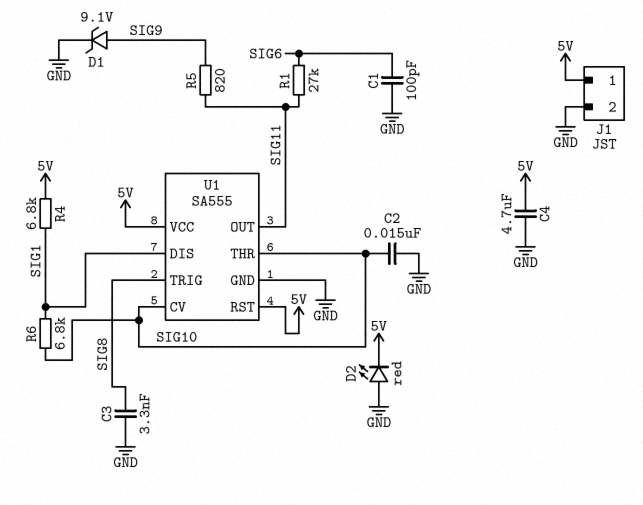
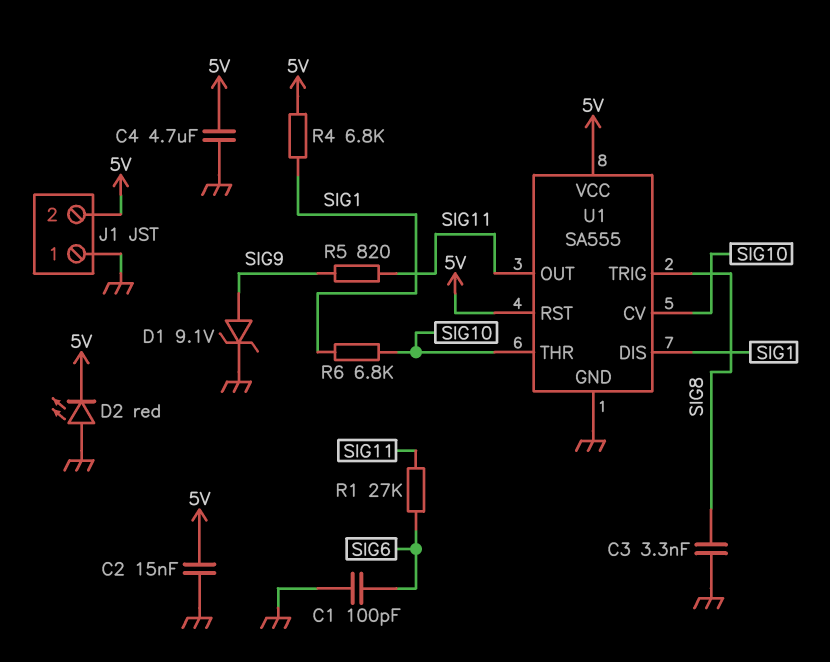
C2: 15nF (GND, SIG10) -> 15nF (5V, GND)
J1 pin 1: 5V -> GND
J1 pin 2: GND -> 5V

